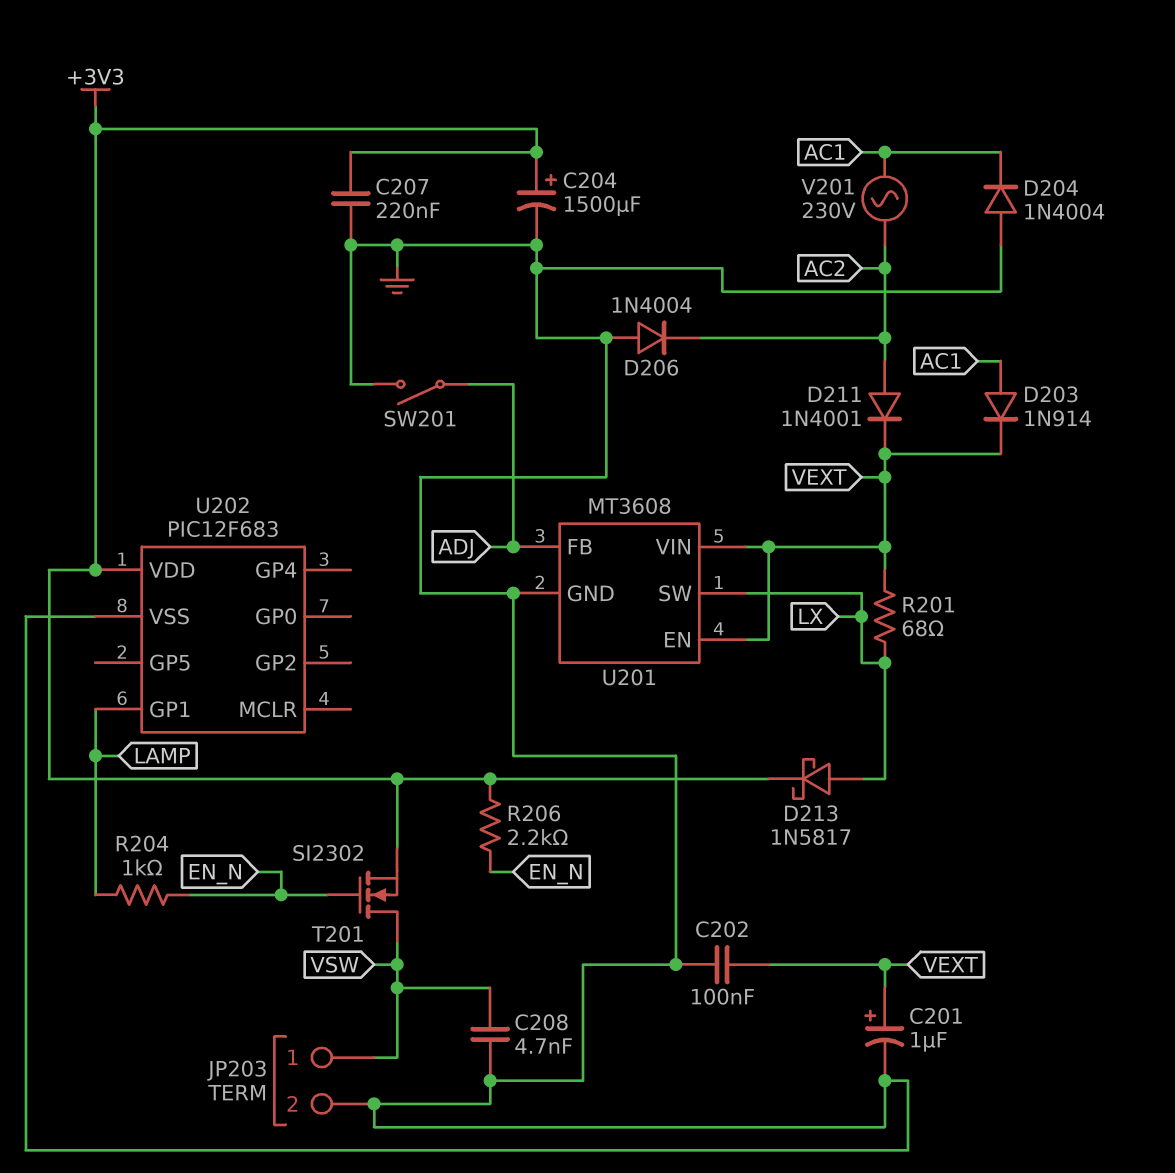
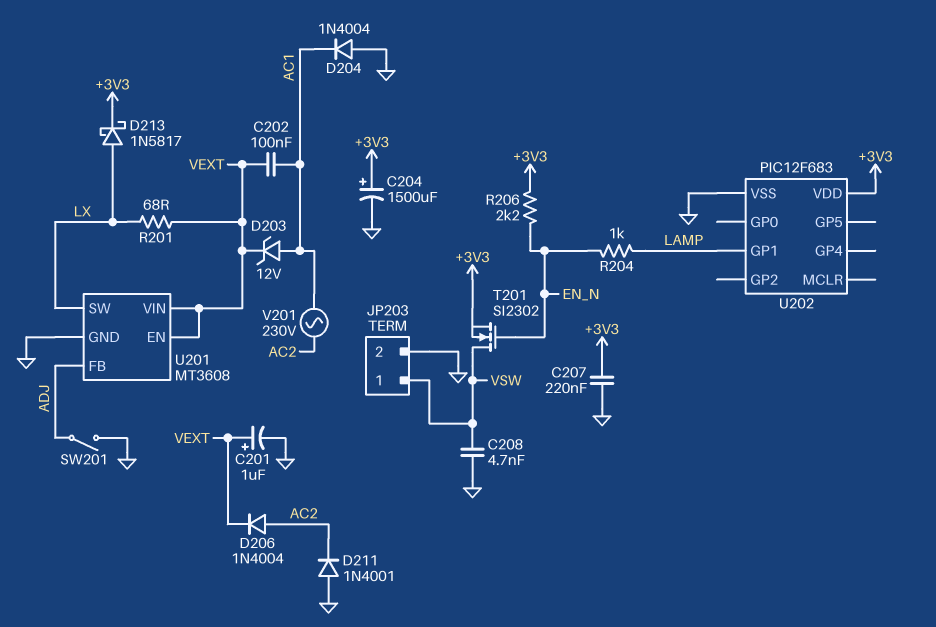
C202: 100nF (GND, VEXT) -> 100nF (AC1, VEXT)
D203: diode 1N914 (A AC1, K VEXT) -> zener 12V (A AC1, K VEXT)
D206: diode 1N4004 (A GND, K AC2) -> diode 1N4004 (A AC2, K VEXT)
D211: diode 1N4001 (A AC2, K VEXT) -> diode 1N4001 (A GND, K AC2)

